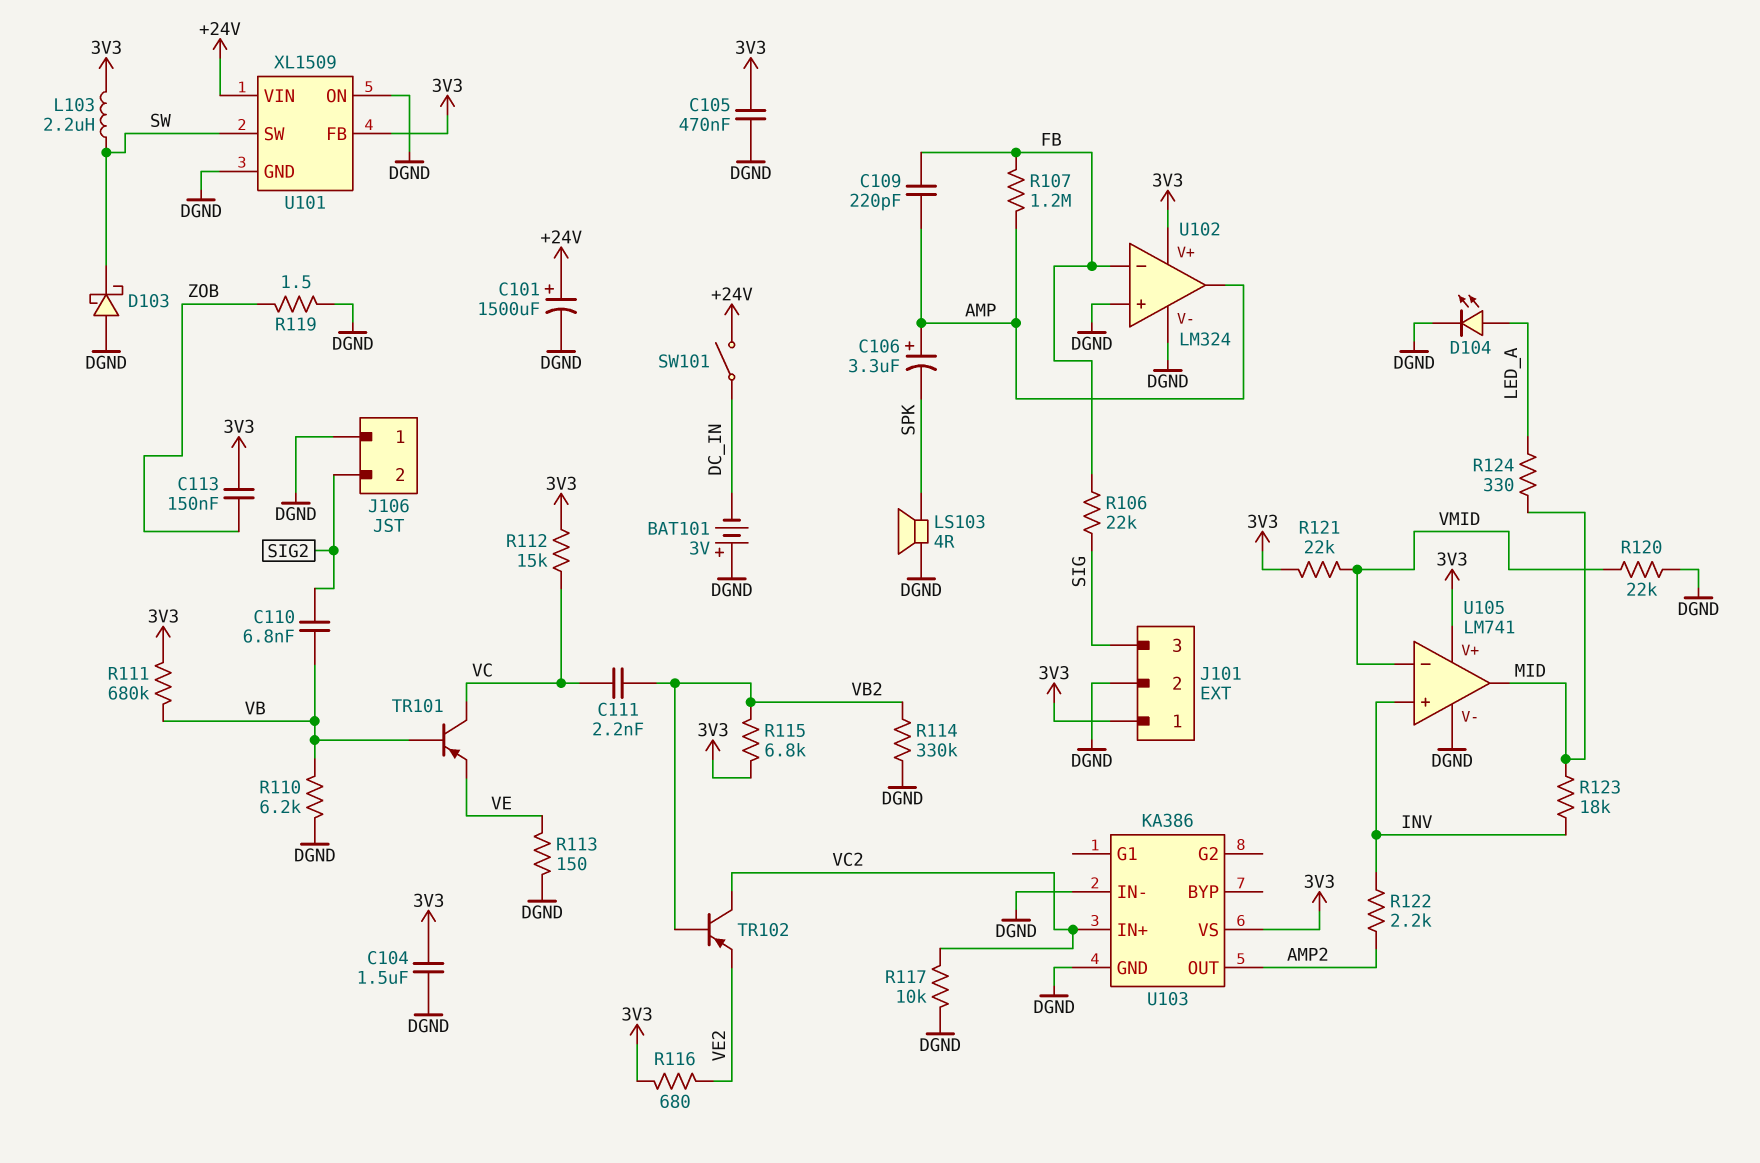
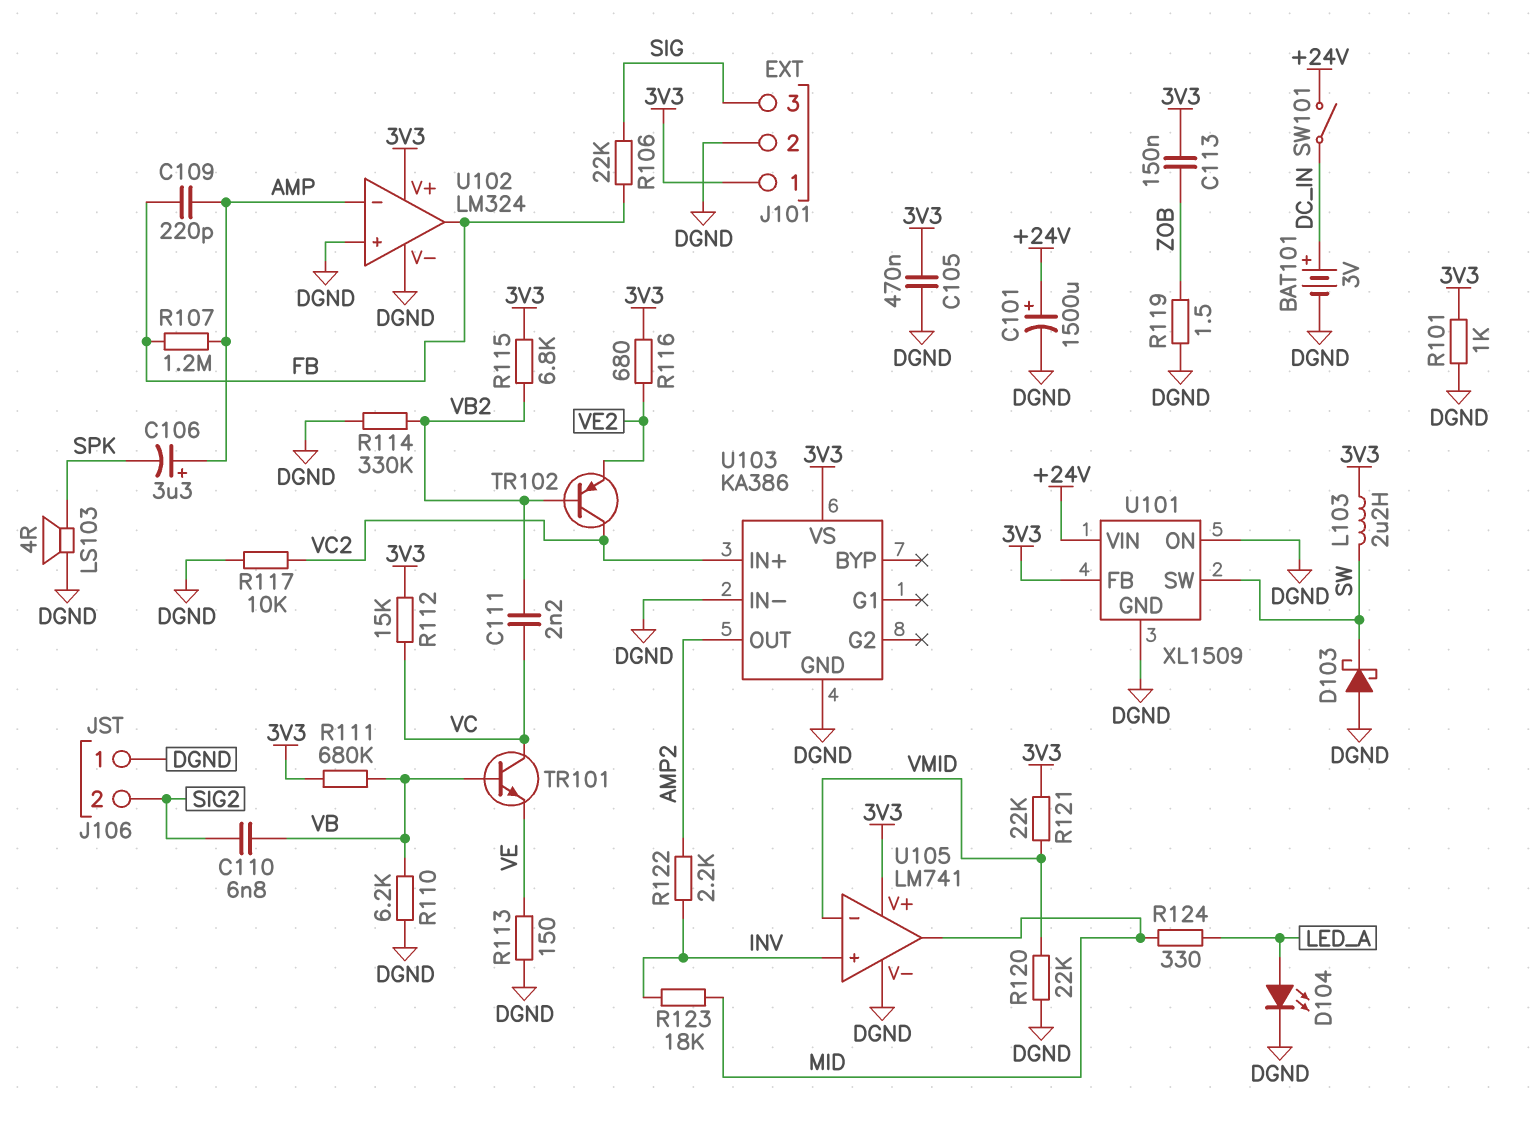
BAT101: 3V (plus DGND, minus DC_IN) -> 3V (plus DC_IN, minus DGND)
C104: 1.5uF (3V3, DGND) -> none
R101: none -> 1k (3V3, DGND)
TR101: PNP (B VB, C VC, E VE) -> NPN (B VB, C VC, E VE)
U102 pin in-: FB -> AMP
U102 pin out: AMP -> FB

